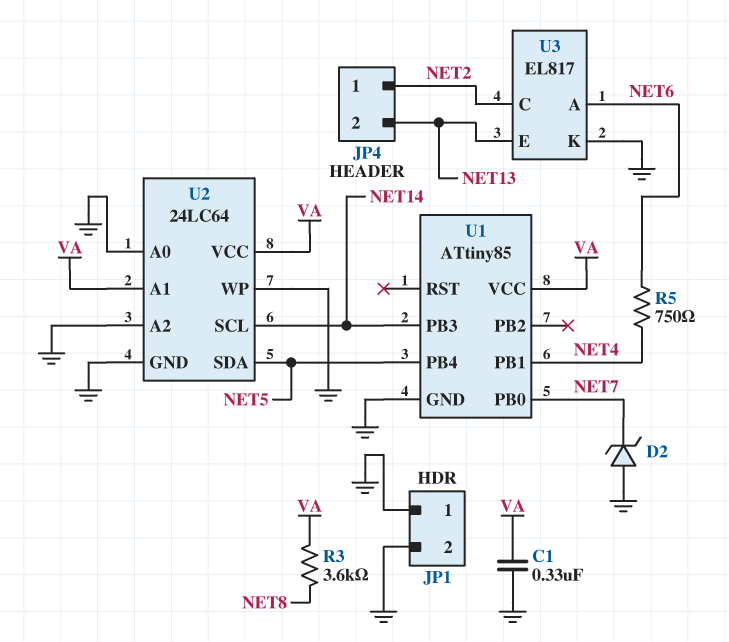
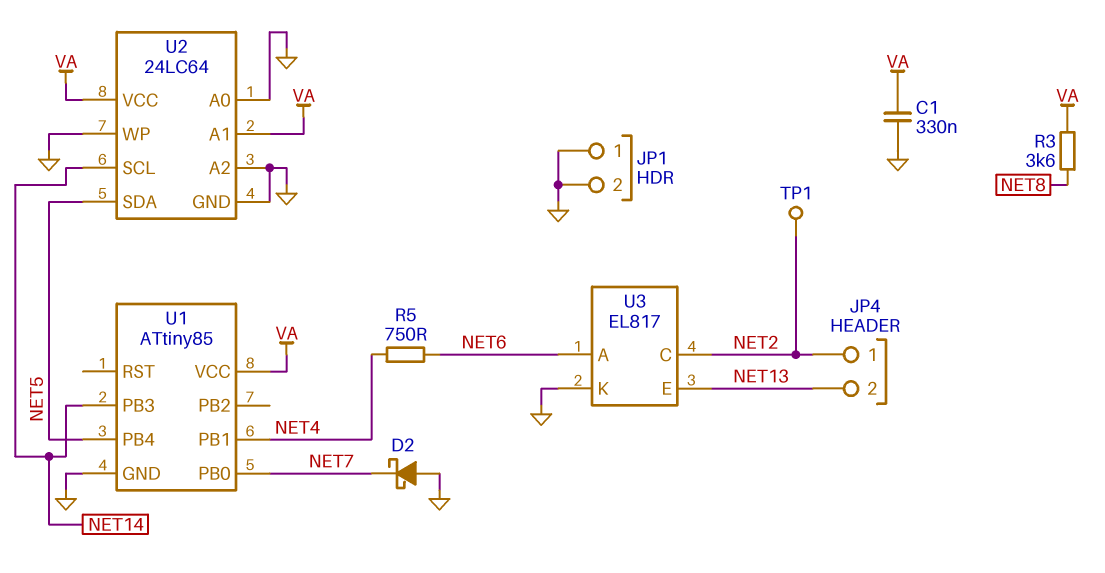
D2: zener (A GND, K NET7) -> schottky (A GND, K NET7)
TP1: none -> test point (NET2)

